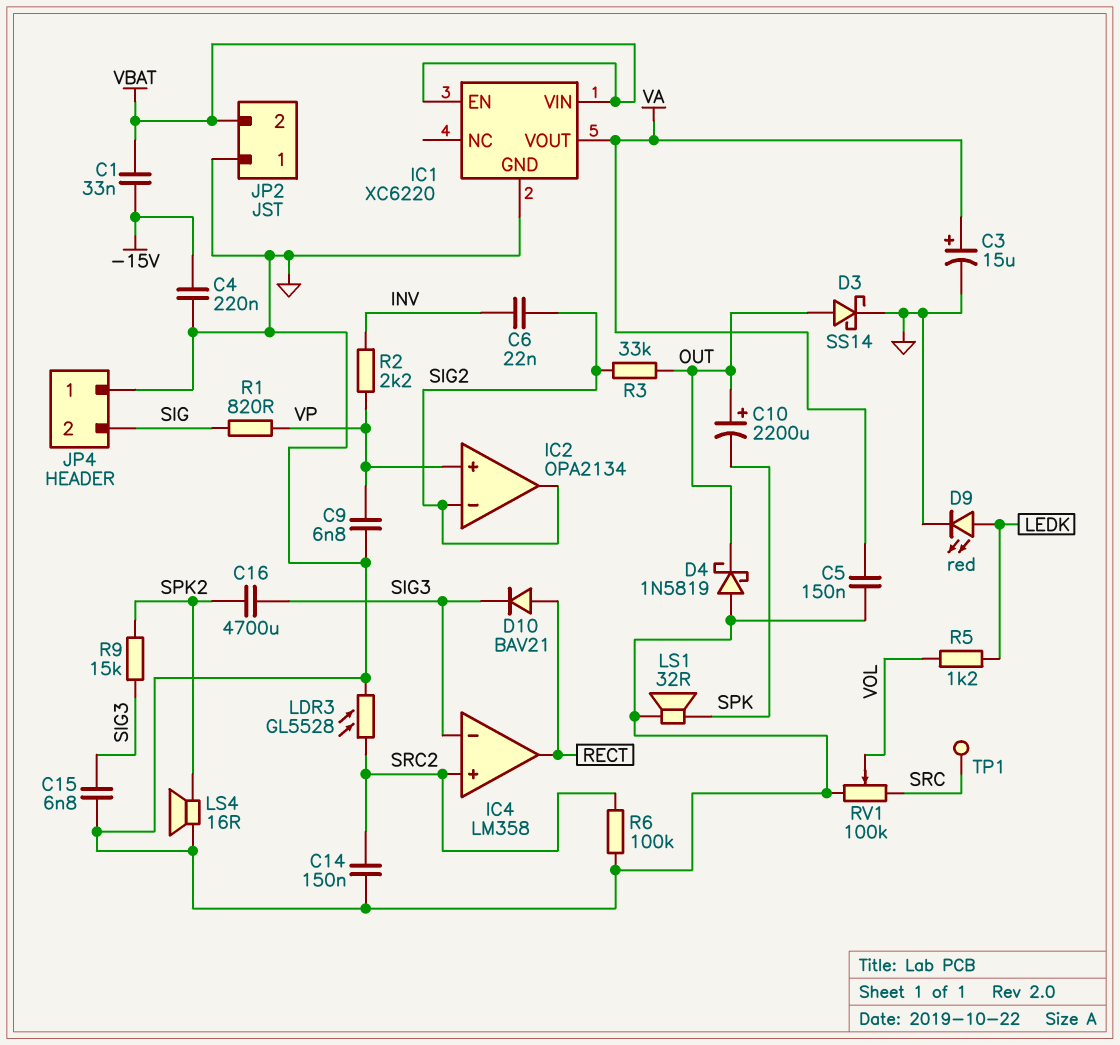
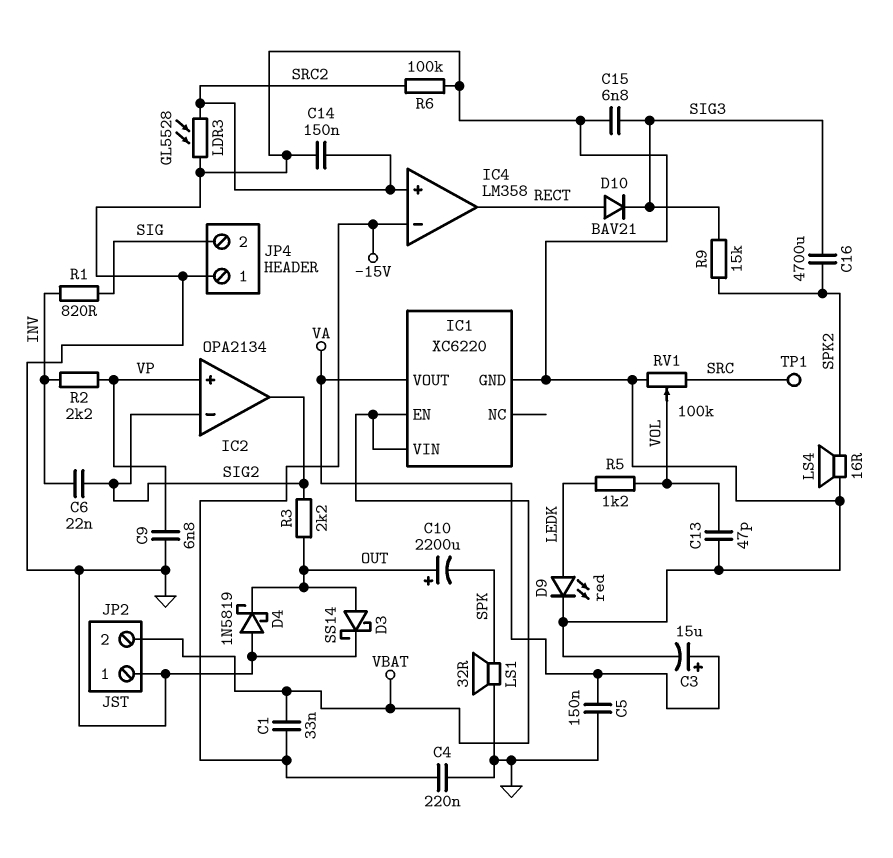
C13: none -> 47pF (GND, VOL)
IC4 pin in-: SIG3 -> -15V
R1: 820 (SIG, VP) -> 820 (INV, SIG)
R3: 33k (OUT, SIG2) -> 2.2k (OUT, SIG2)

